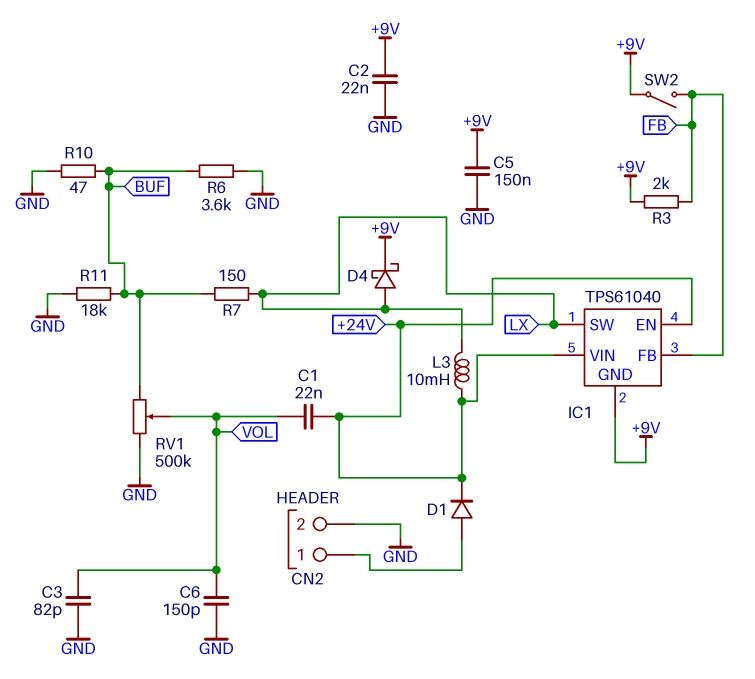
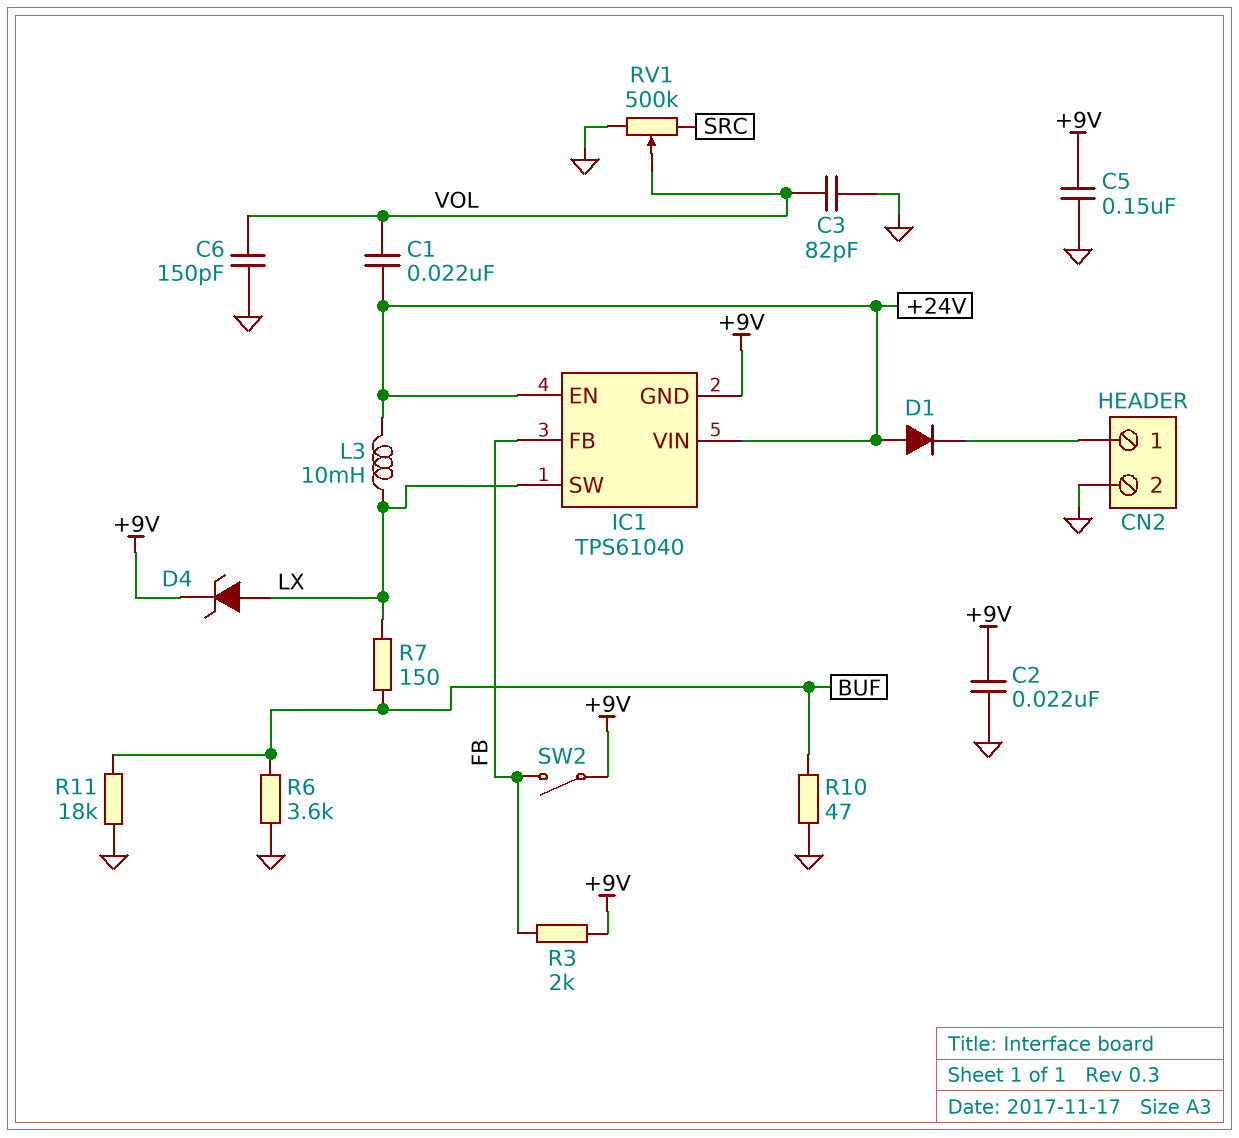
D1: diode (A CN2/1, K +24V) -> diode (A +24V, K CN2/1)
D4: schottky (A LX, K +9V) -> zener (A LX, K +9V)
RV1: 500k (BUF, GND, wiper VOL) -> 500k (GND, SRC, wiper VOL)

